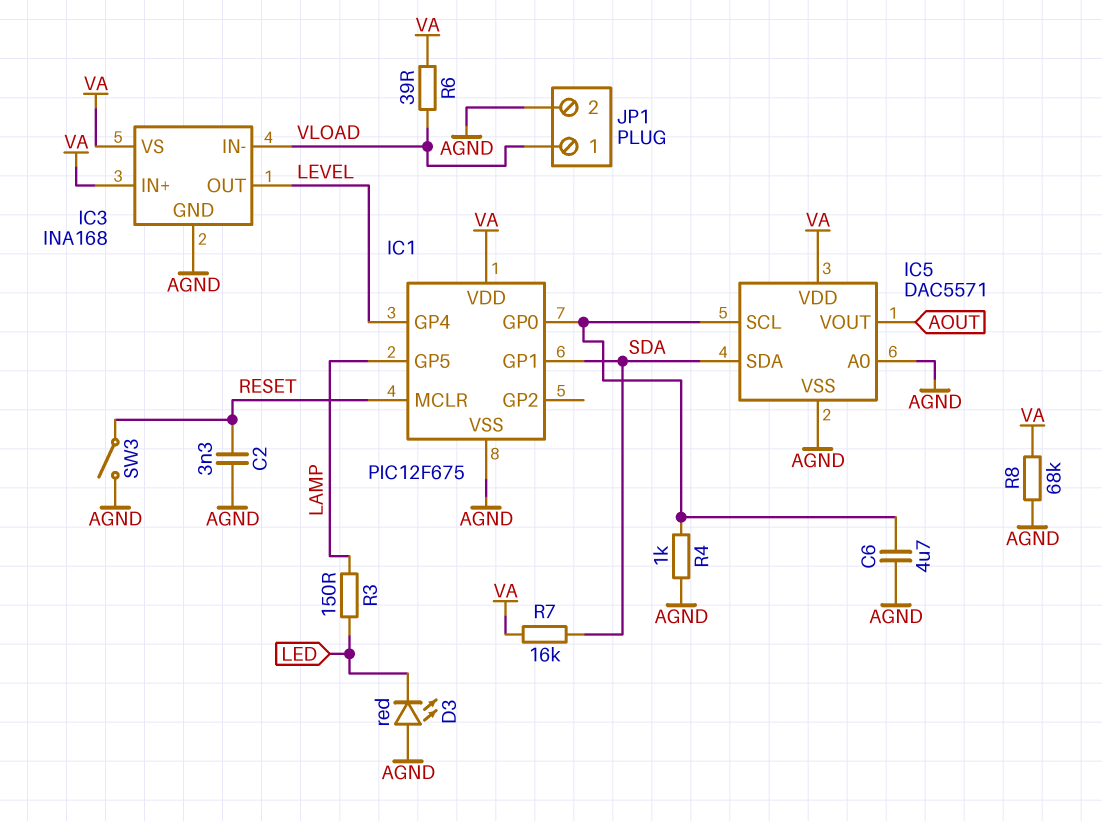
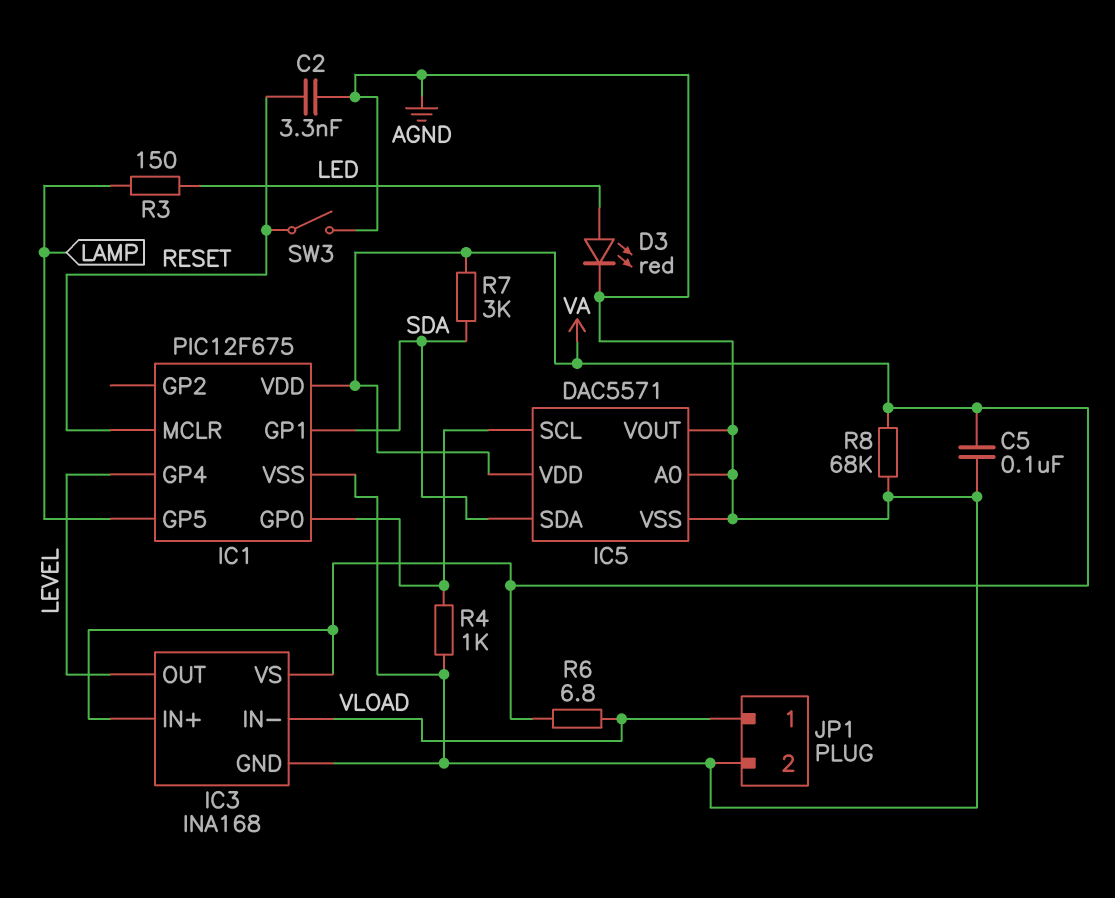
C5: none -> 100nF (AGND, VA)
C6: 4.7uF (AGND, IC1/GP0) -> none
D3: LED red (A AGND, K LED) -> LED red (A LED, K AGND)
IC5 pin VOUT: AOUT -> AGND
R6: 39 (VA, VLOAD) -> 6.8 (VA, VLOAD)
R7: 16k (SDA, VA) -> 3k (SDA, VA)

